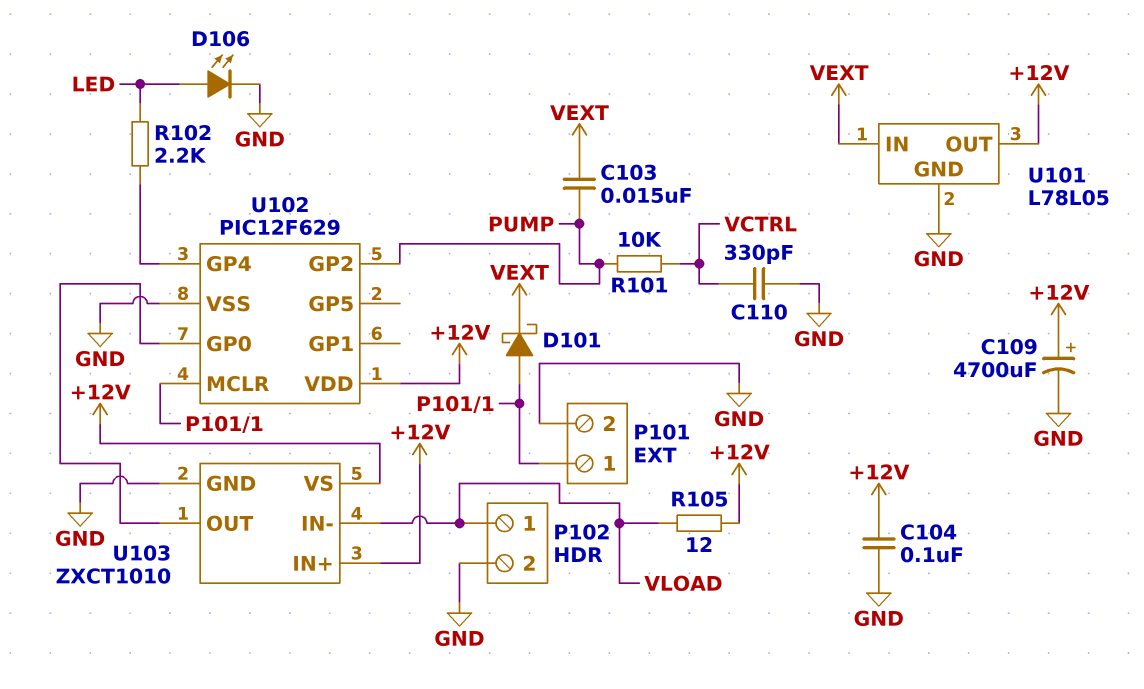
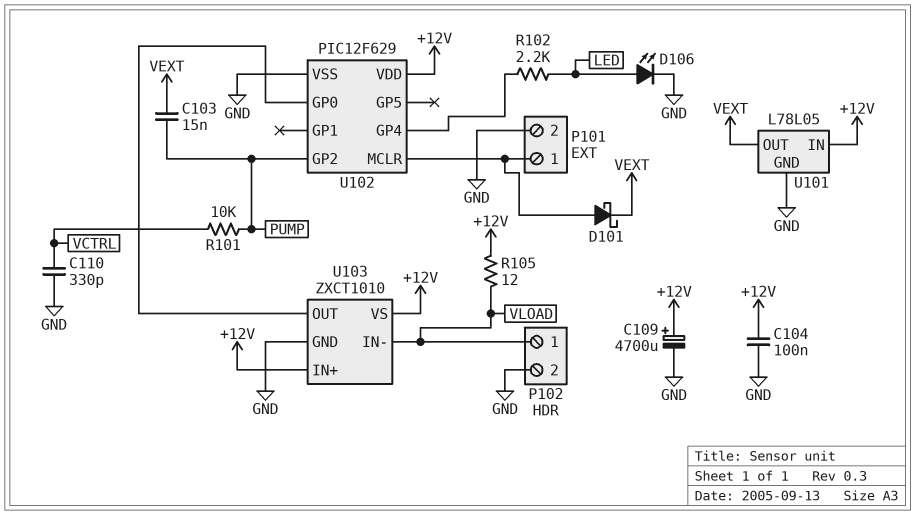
U101 pin IN: VEXT -> +12V
U101 pin OUT: +12V -> VEXT

